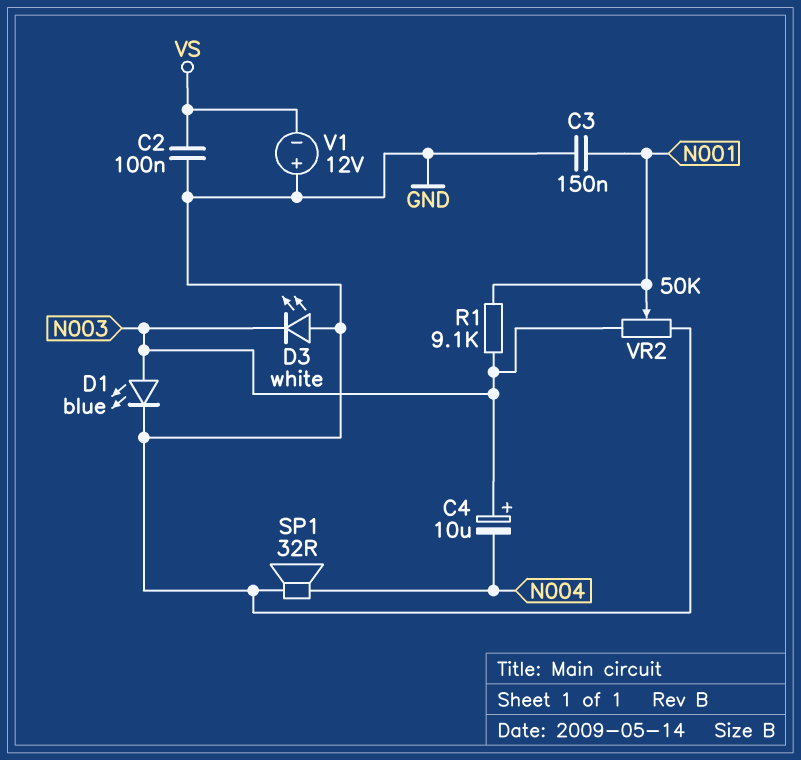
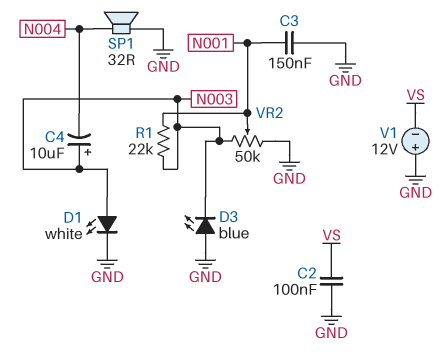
D1: LED blue (A N003, K GND) -> LED white (A N003, K GND)
D3: LED white (A GND, K N003) -> LED blue (A GND, K N003)
R1: 9.1k (N001, N003) -> 22k (N001, N003)

